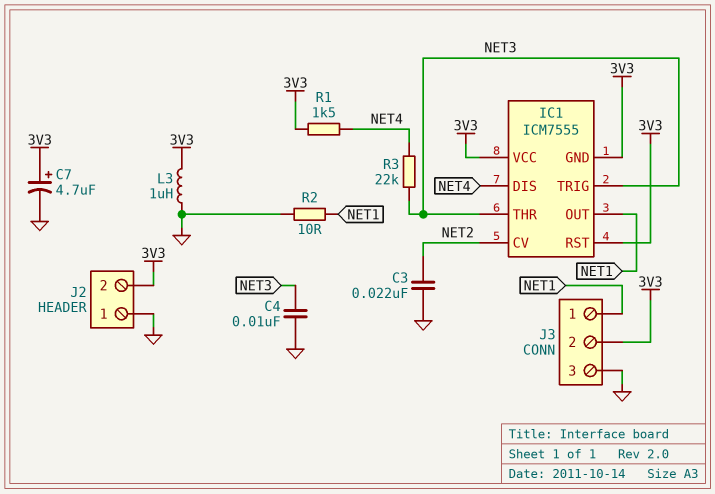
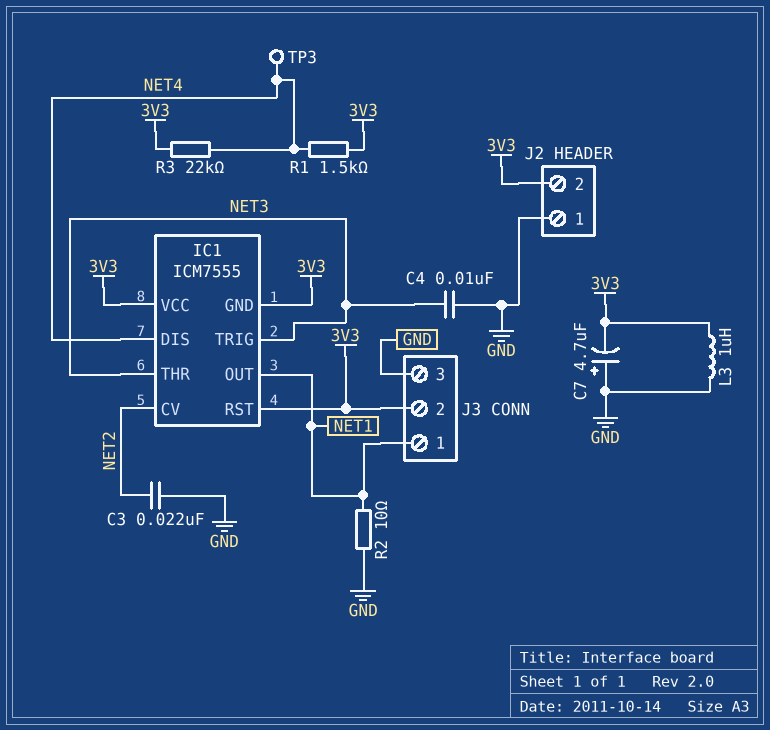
C7: 4.7uF (plus 3V3, minus GND) -> 4.7uF (plus GND, minus 3V3)
R3: 22k (NET3, NET4) -> 22k (3V3, NET4)
TP3: none -> test point (NET4)

